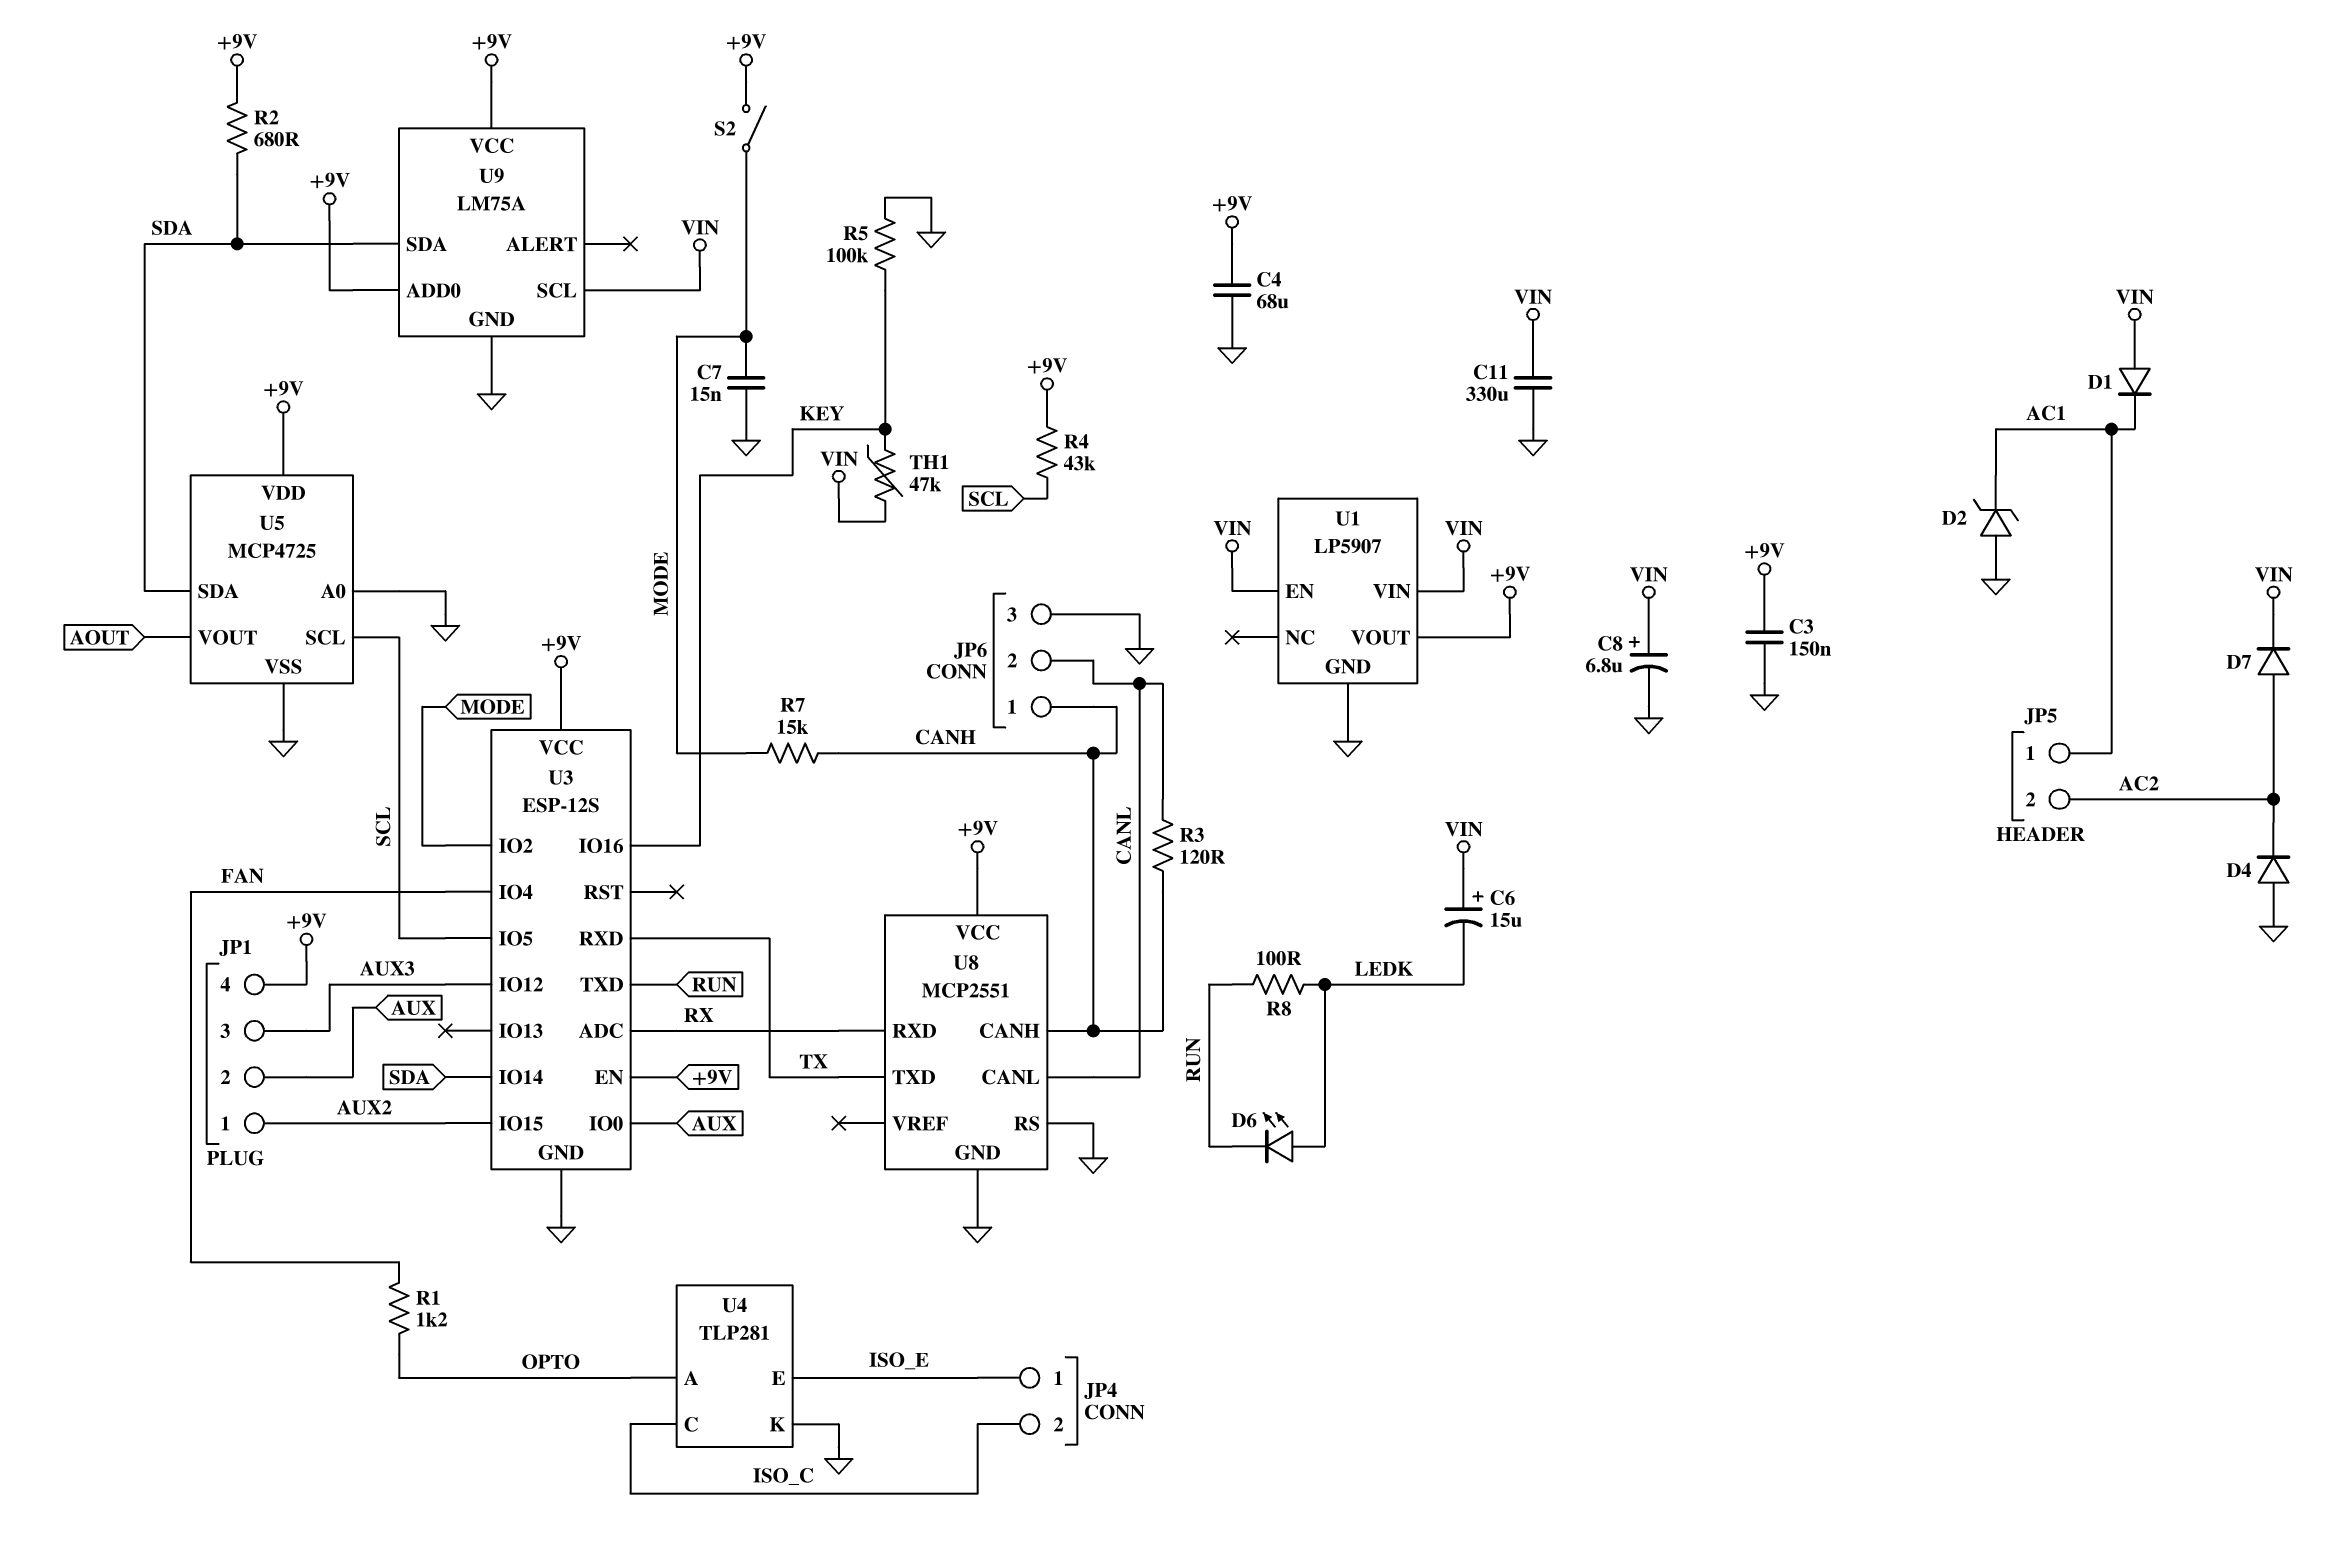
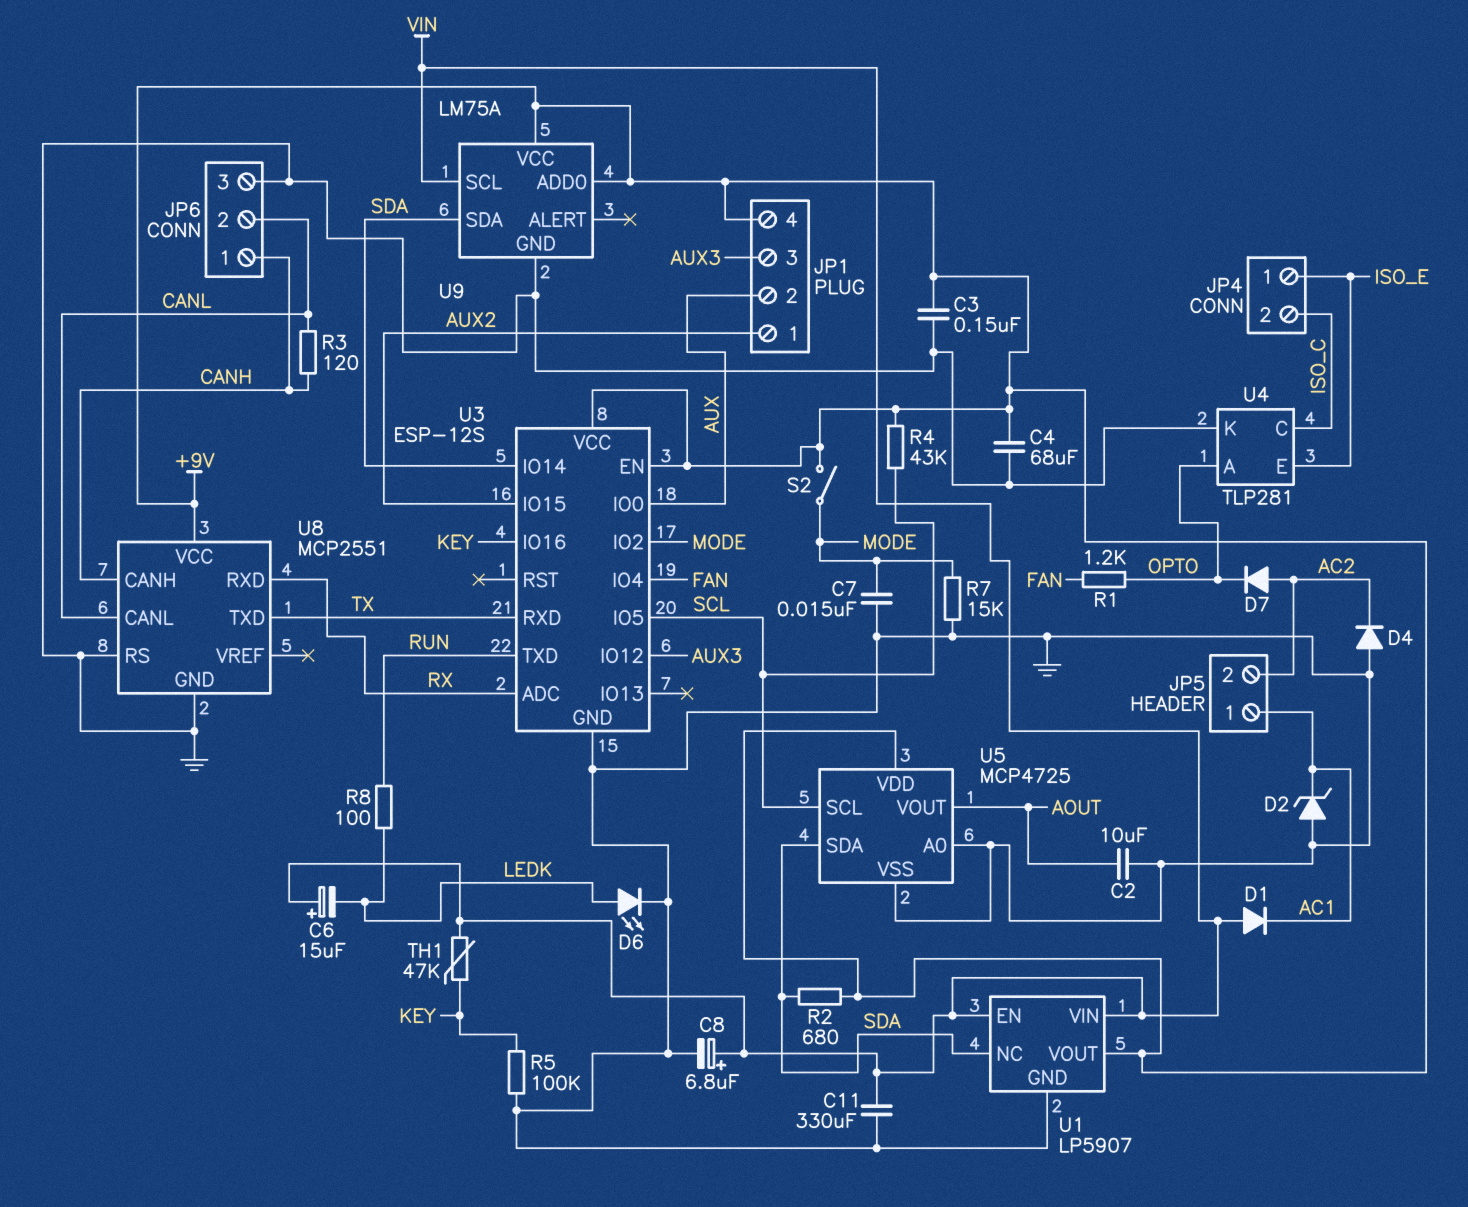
C2: none -> 10uF (AOUT, GND)
D6: LED (A LEDK, K RUN) -> LED (A LEDK, K GND)
D7: diode (A AC2, K VIN) -> diode (A AC2, K OPTO)
R7: 15k (CANH, MODE) -> 15k (GND, MODE)
U1 pin NC: none -> SDA

